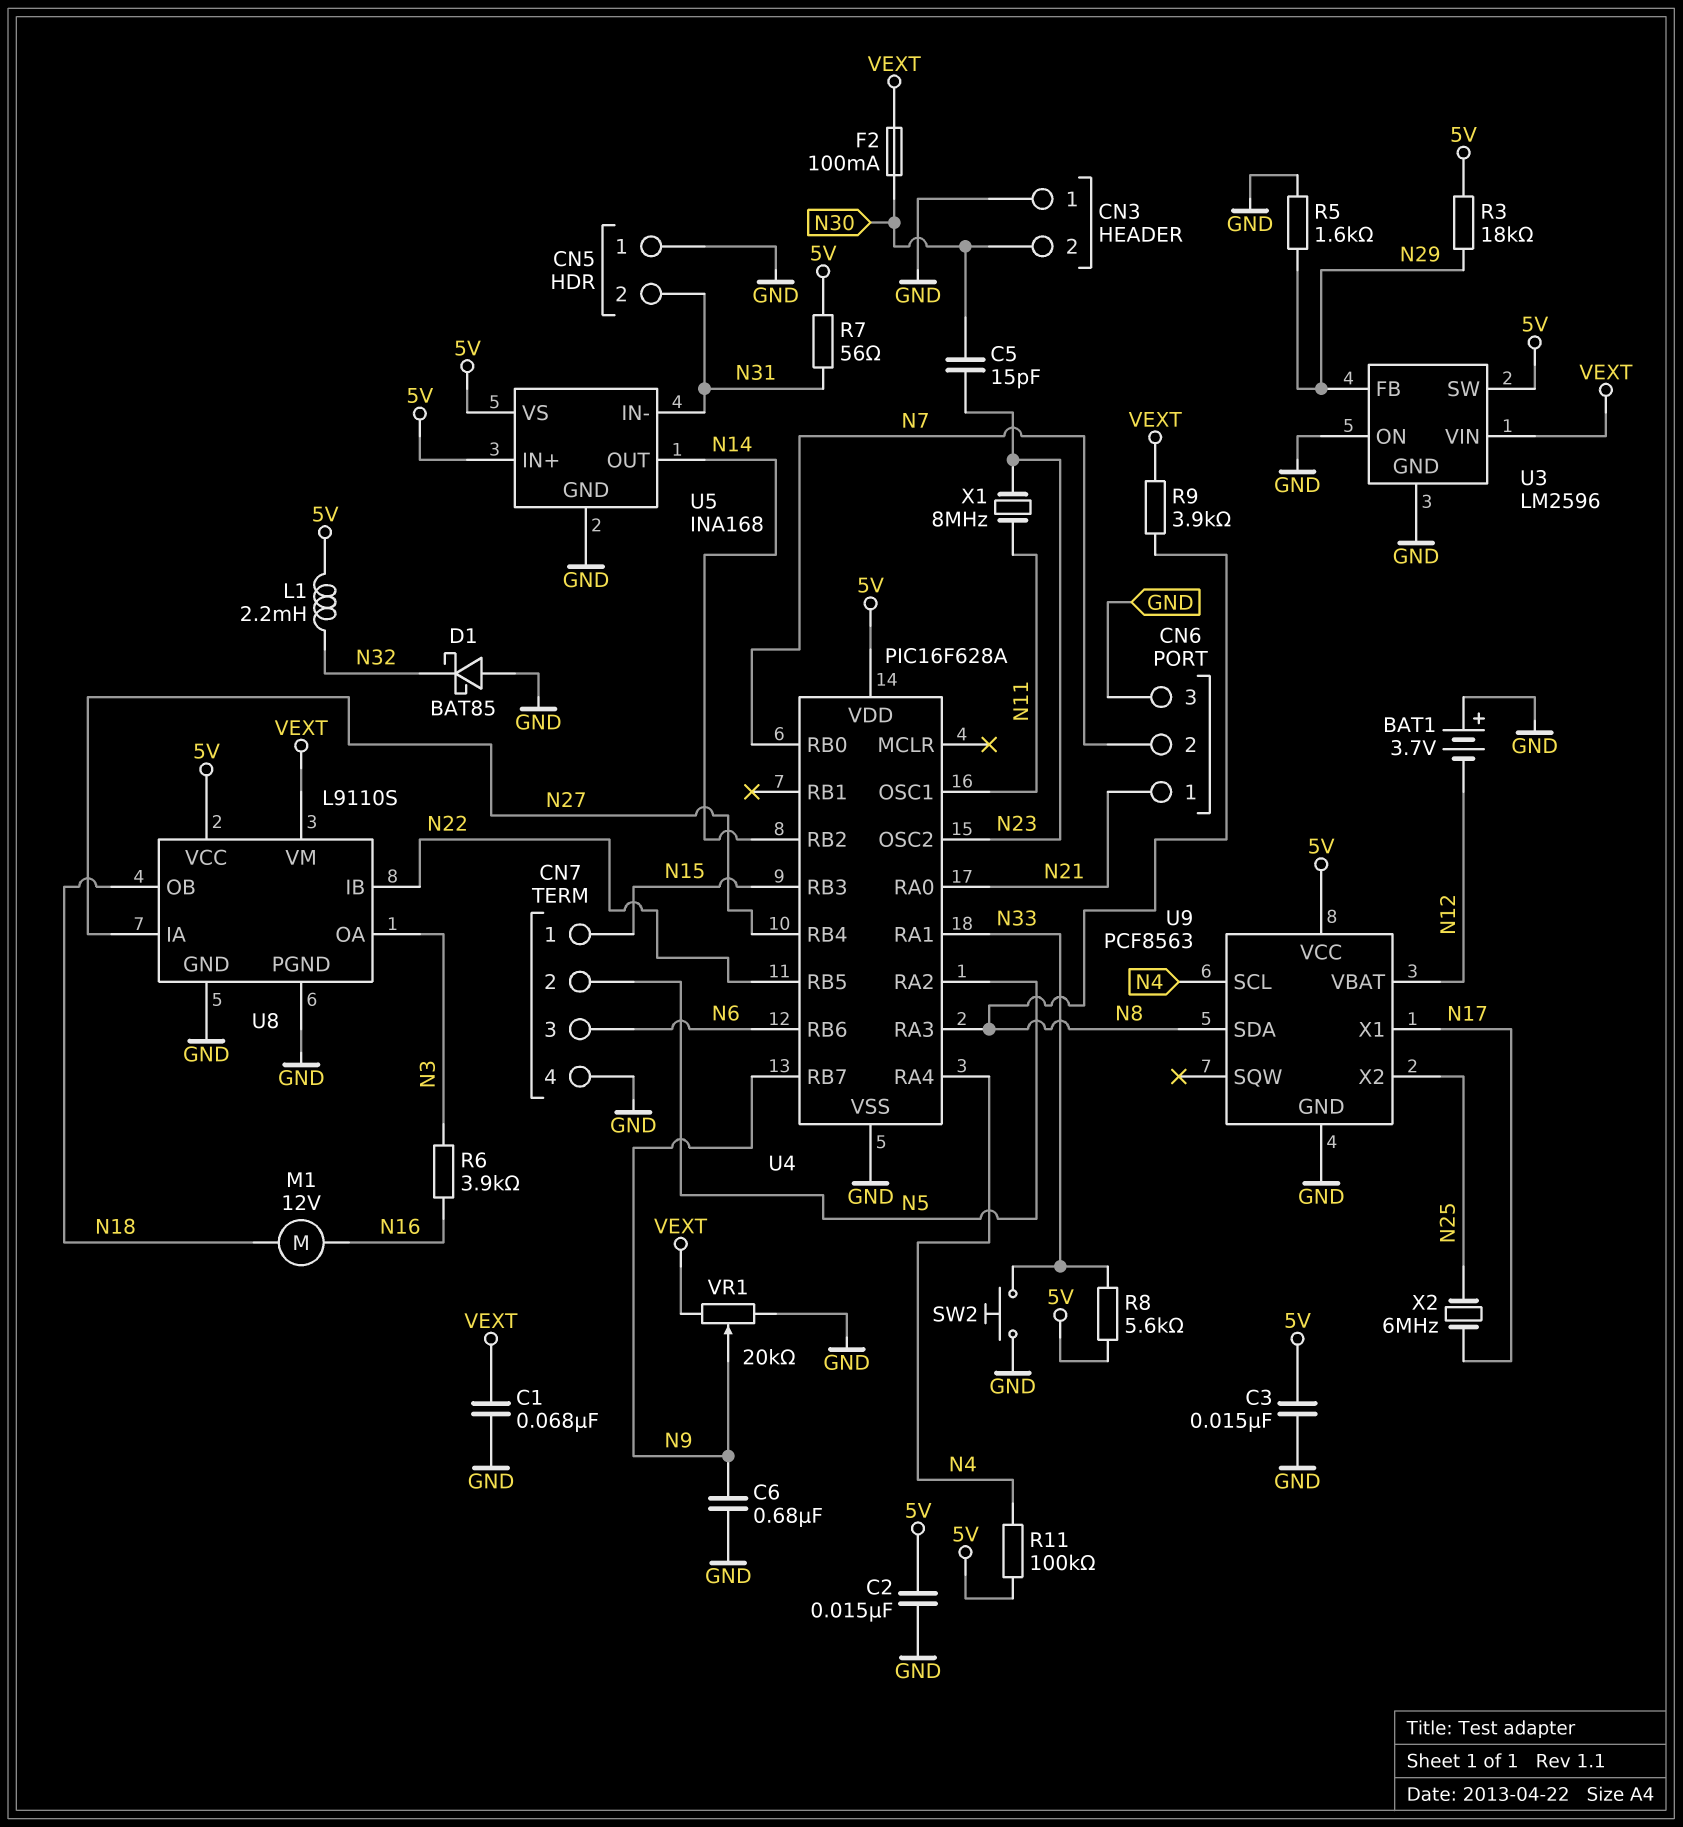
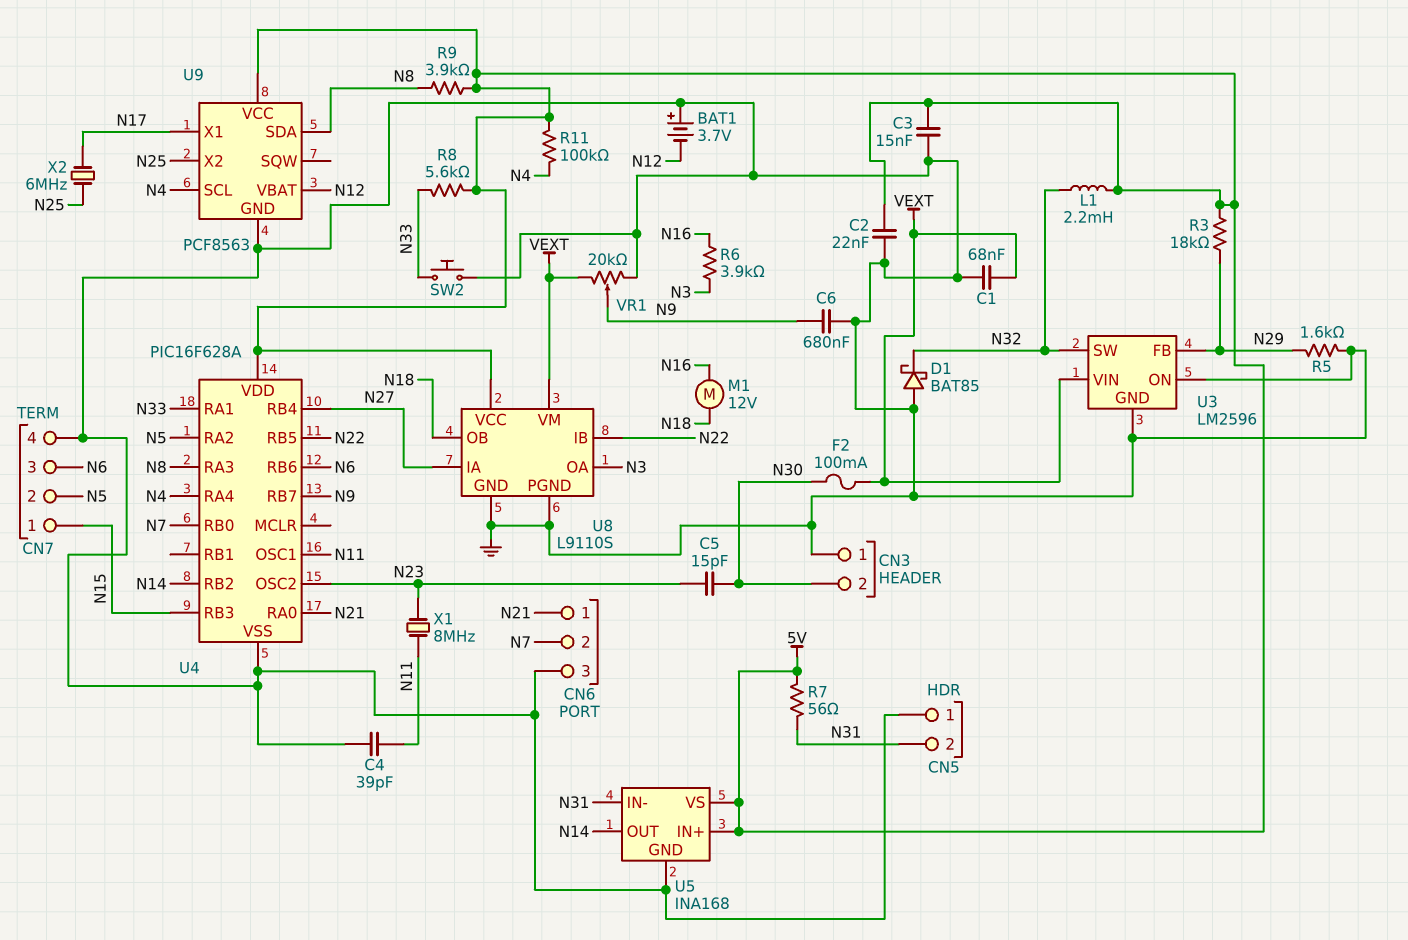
C2: 15nF (5V, GND) -> 22nF (5V, GND)
C4: none -> 39pF (GND, N11)
R9: 3.9k (N8, VEXT) -> 3.9k (5V, N8)
U3 pin SW: 5V -> N32

